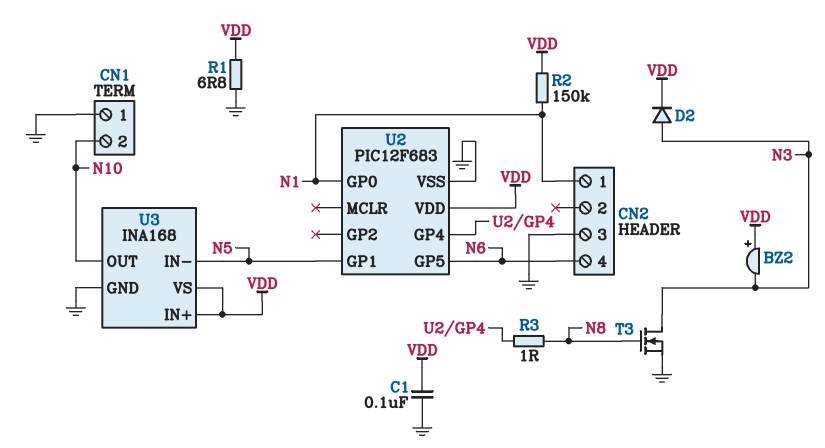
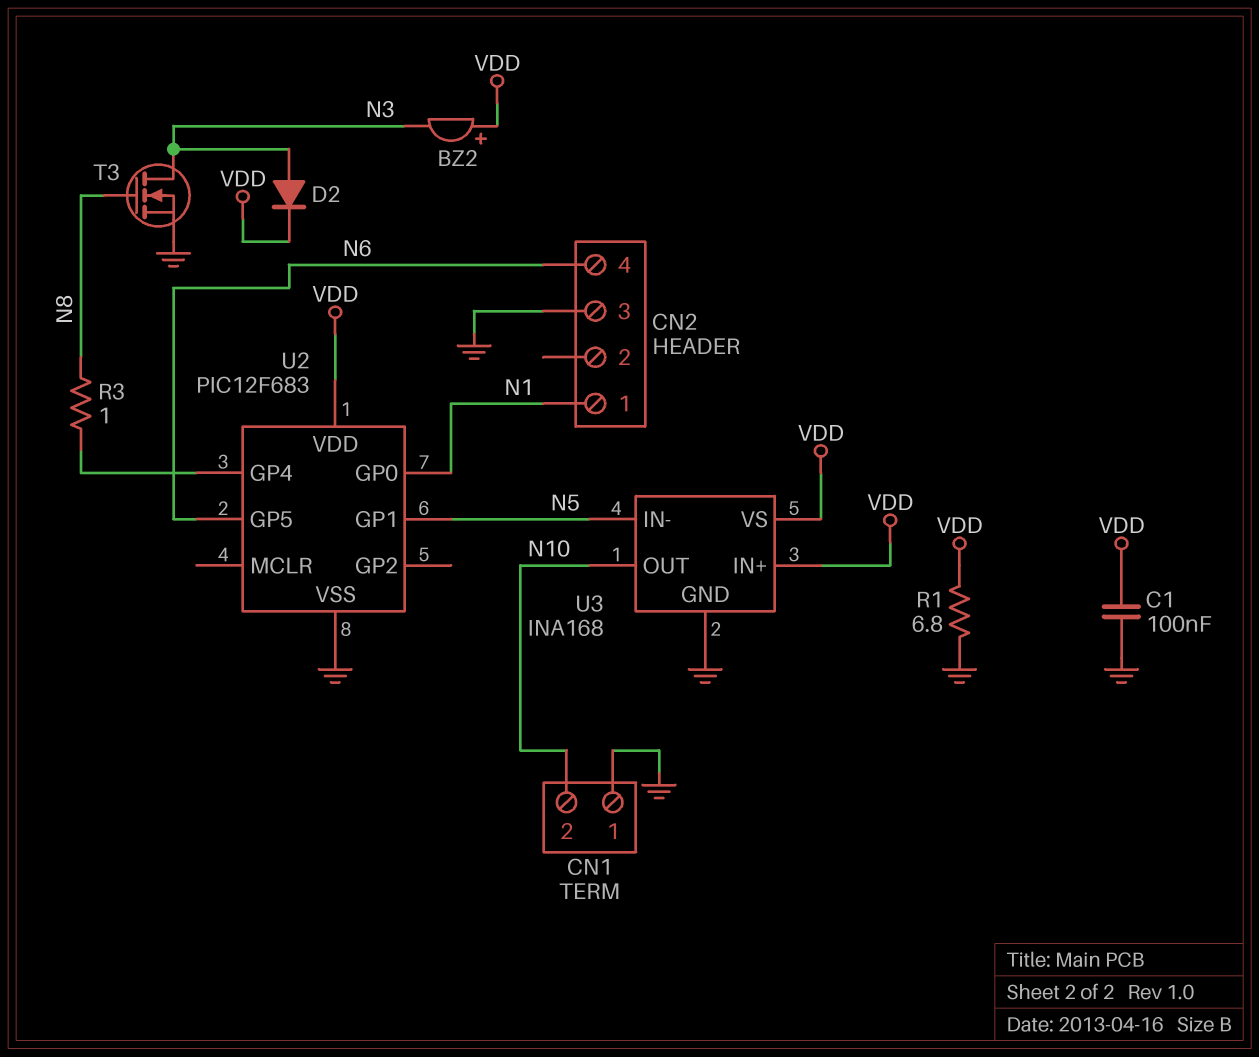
R2: 150k (N1, VDD) -> none

